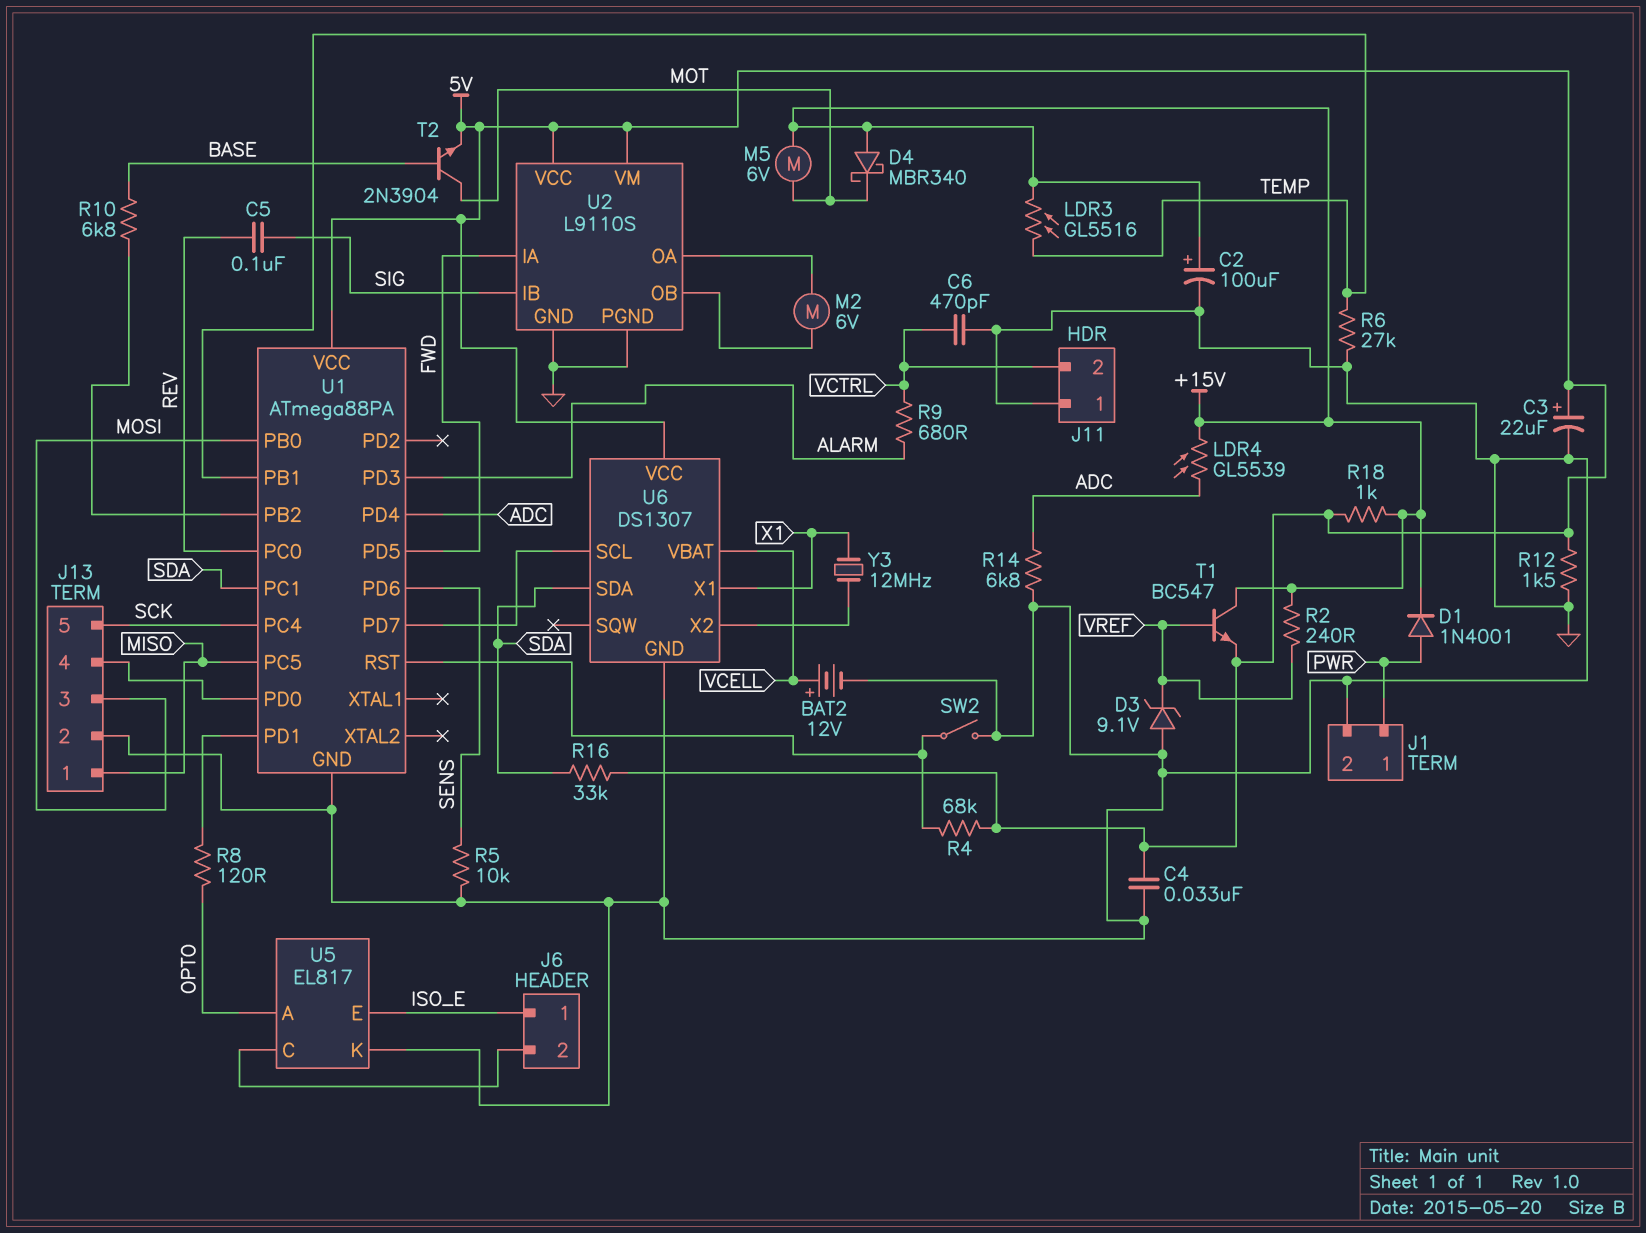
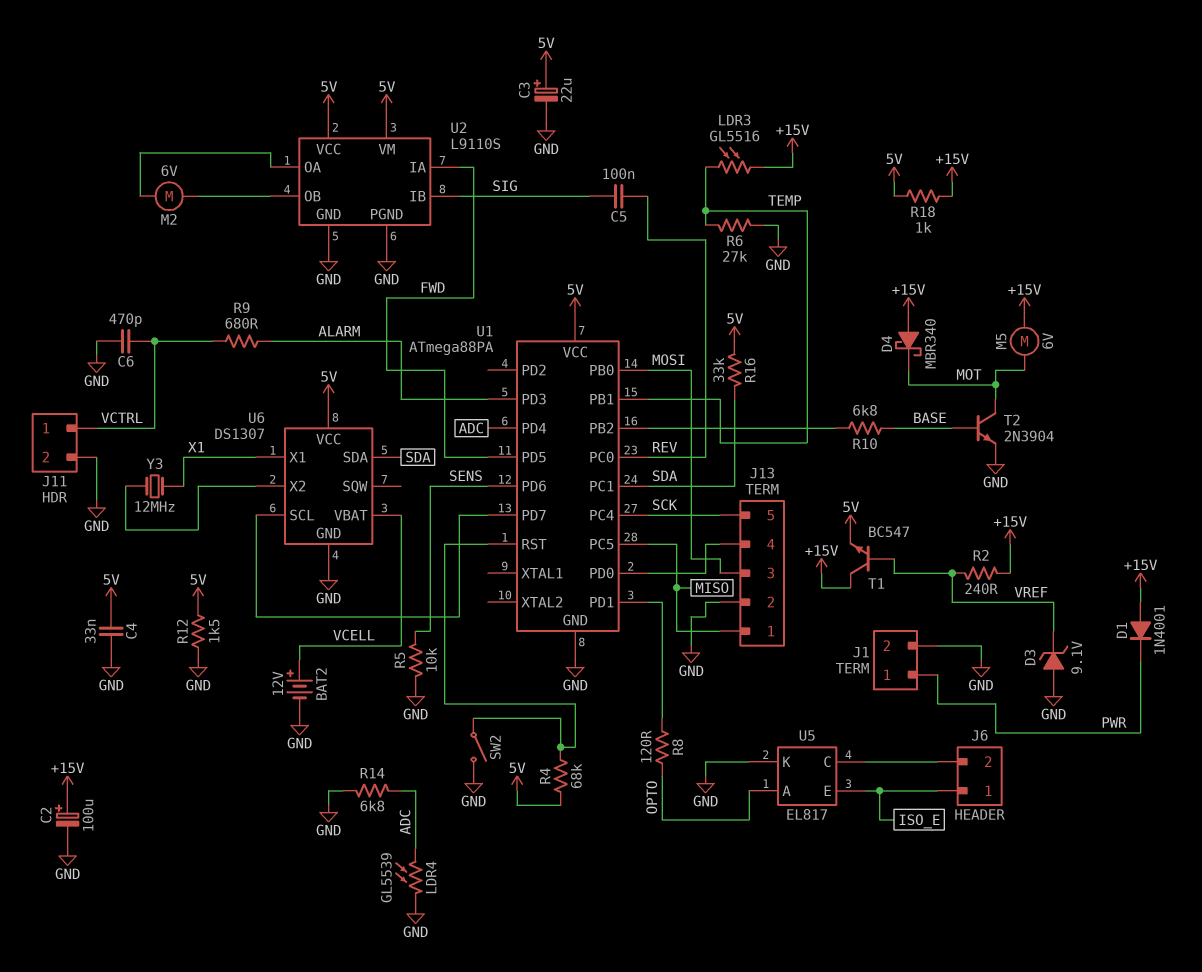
D1: diode 1N4001 (A PWR, K +15V) -> diode 1N4001 (A +15V, K PWR)
J11 pin 1: GND -> VCTRL
J11 pin 2: VCTRL -> GND
LDR4: GL5539 (+15V, ADC) -> GL5539 (ADC, GND)
T2: NPN 2N3904 (B BASE, C MOT, E 5V) -> NPN 2N3904 (B BASE, C MOT, E GND)

